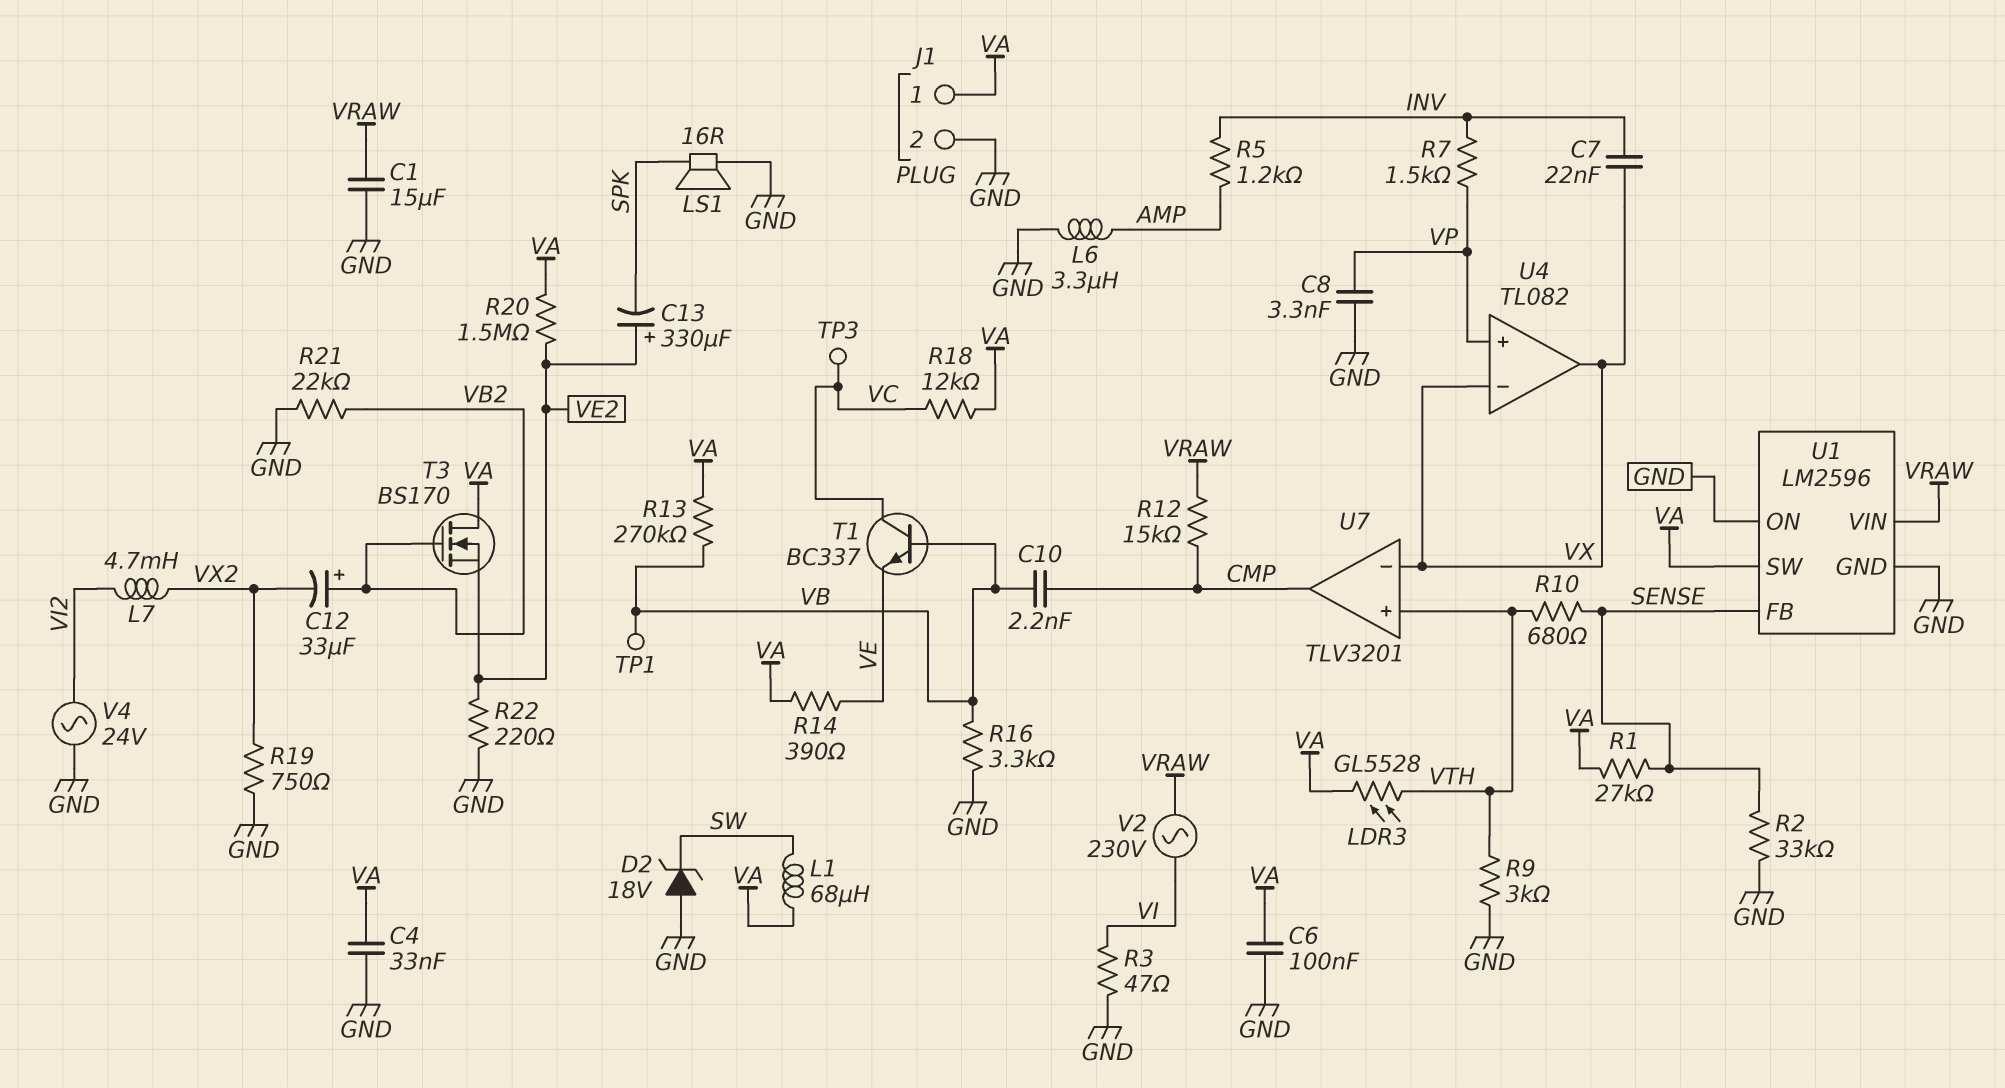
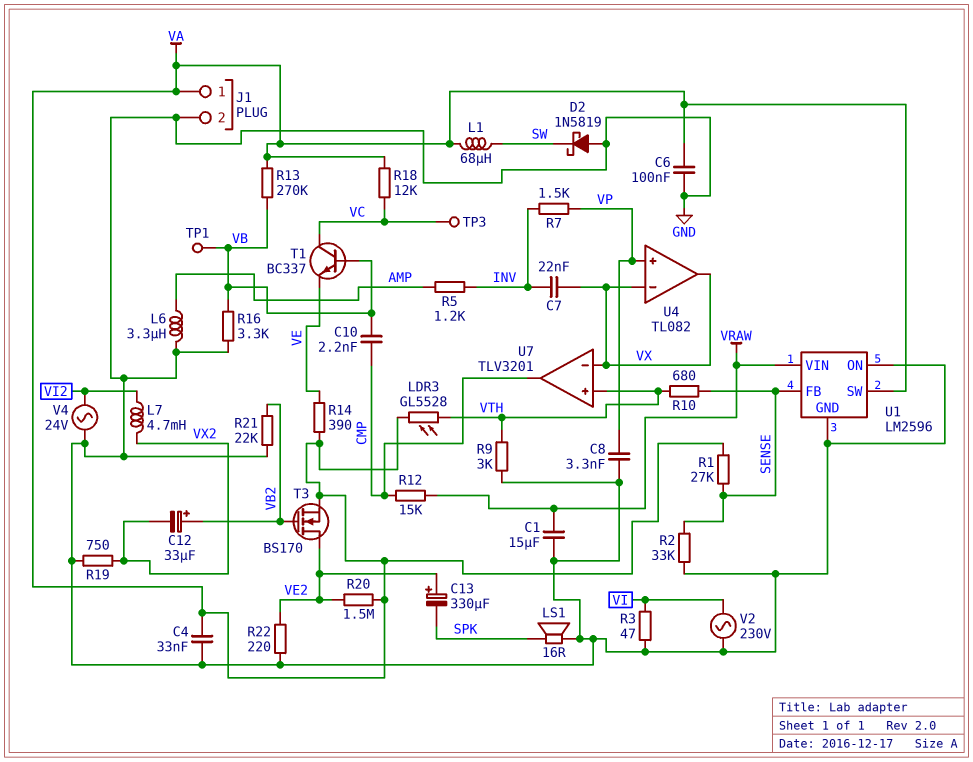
D2: zener 18V (A GND, K SW) -> schottky 1N5819 (A GND, K SW)
T3: NMOS BS170 (G VB2, D VA, S VE2) -> NMOS BS170 (G VB2, D VE2, S VA)
V2: AC 230V (VI, VRAW) -> AC 230V (GND, VI)

